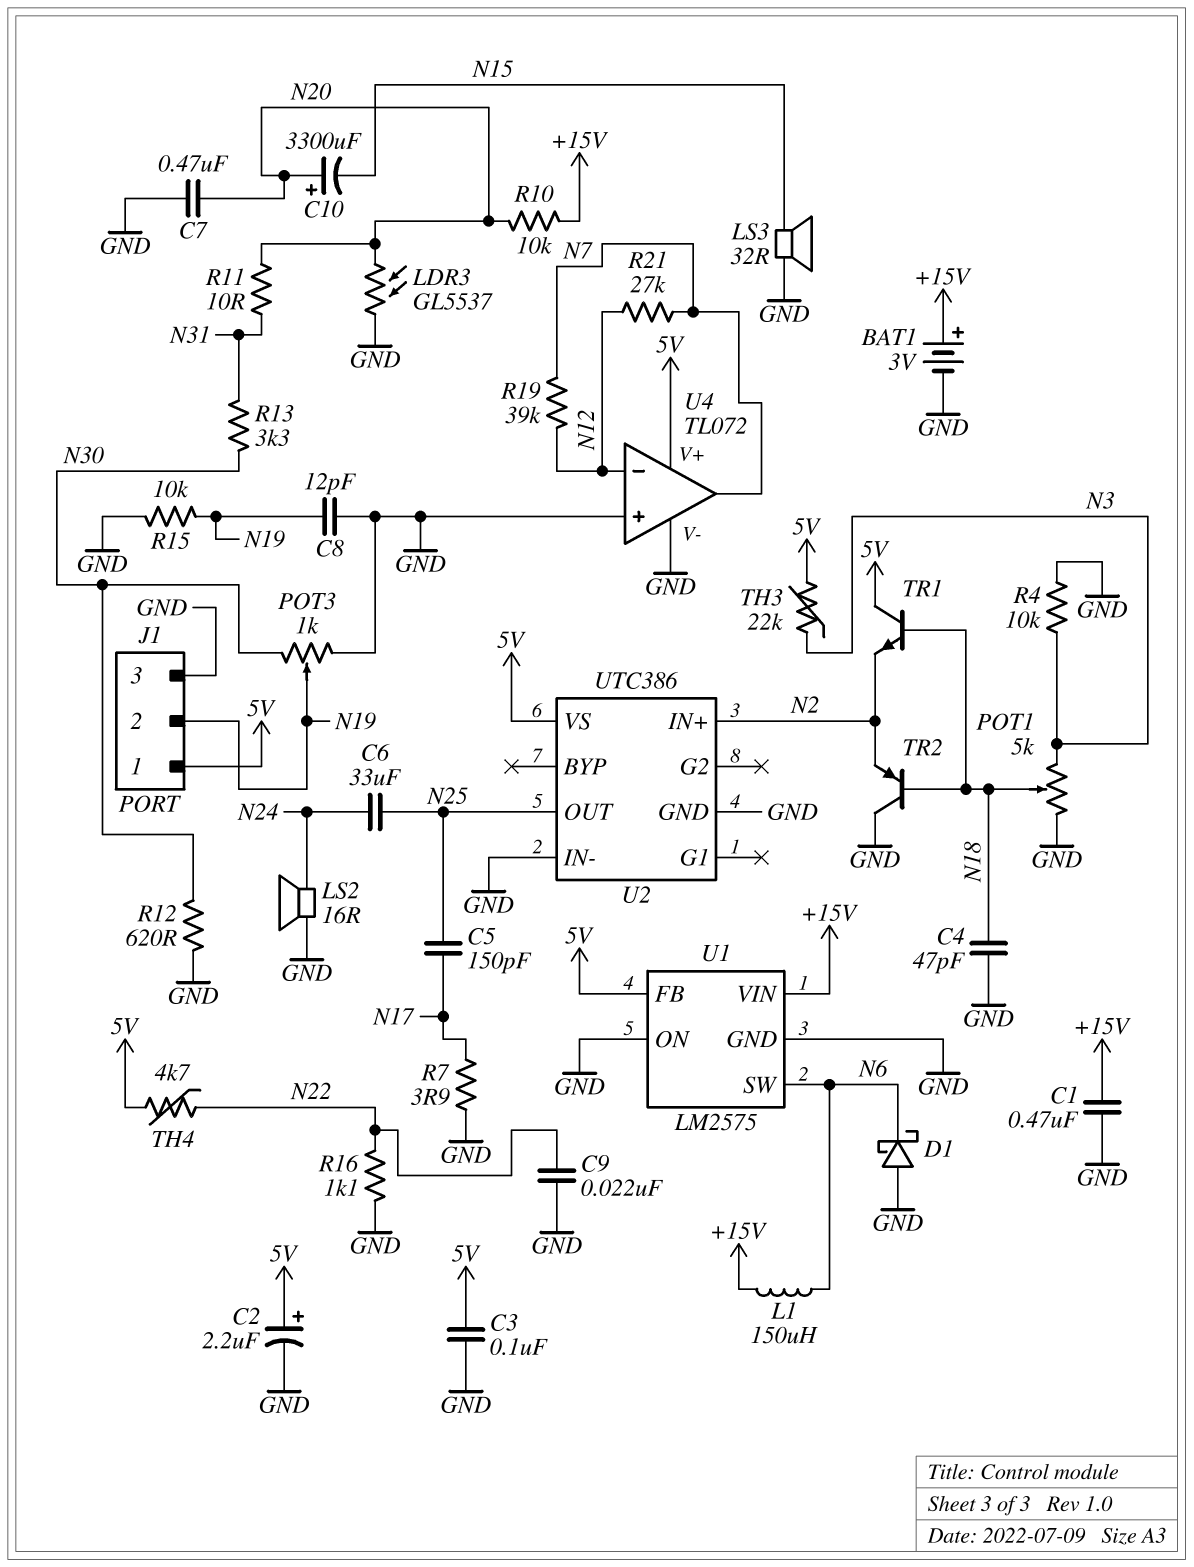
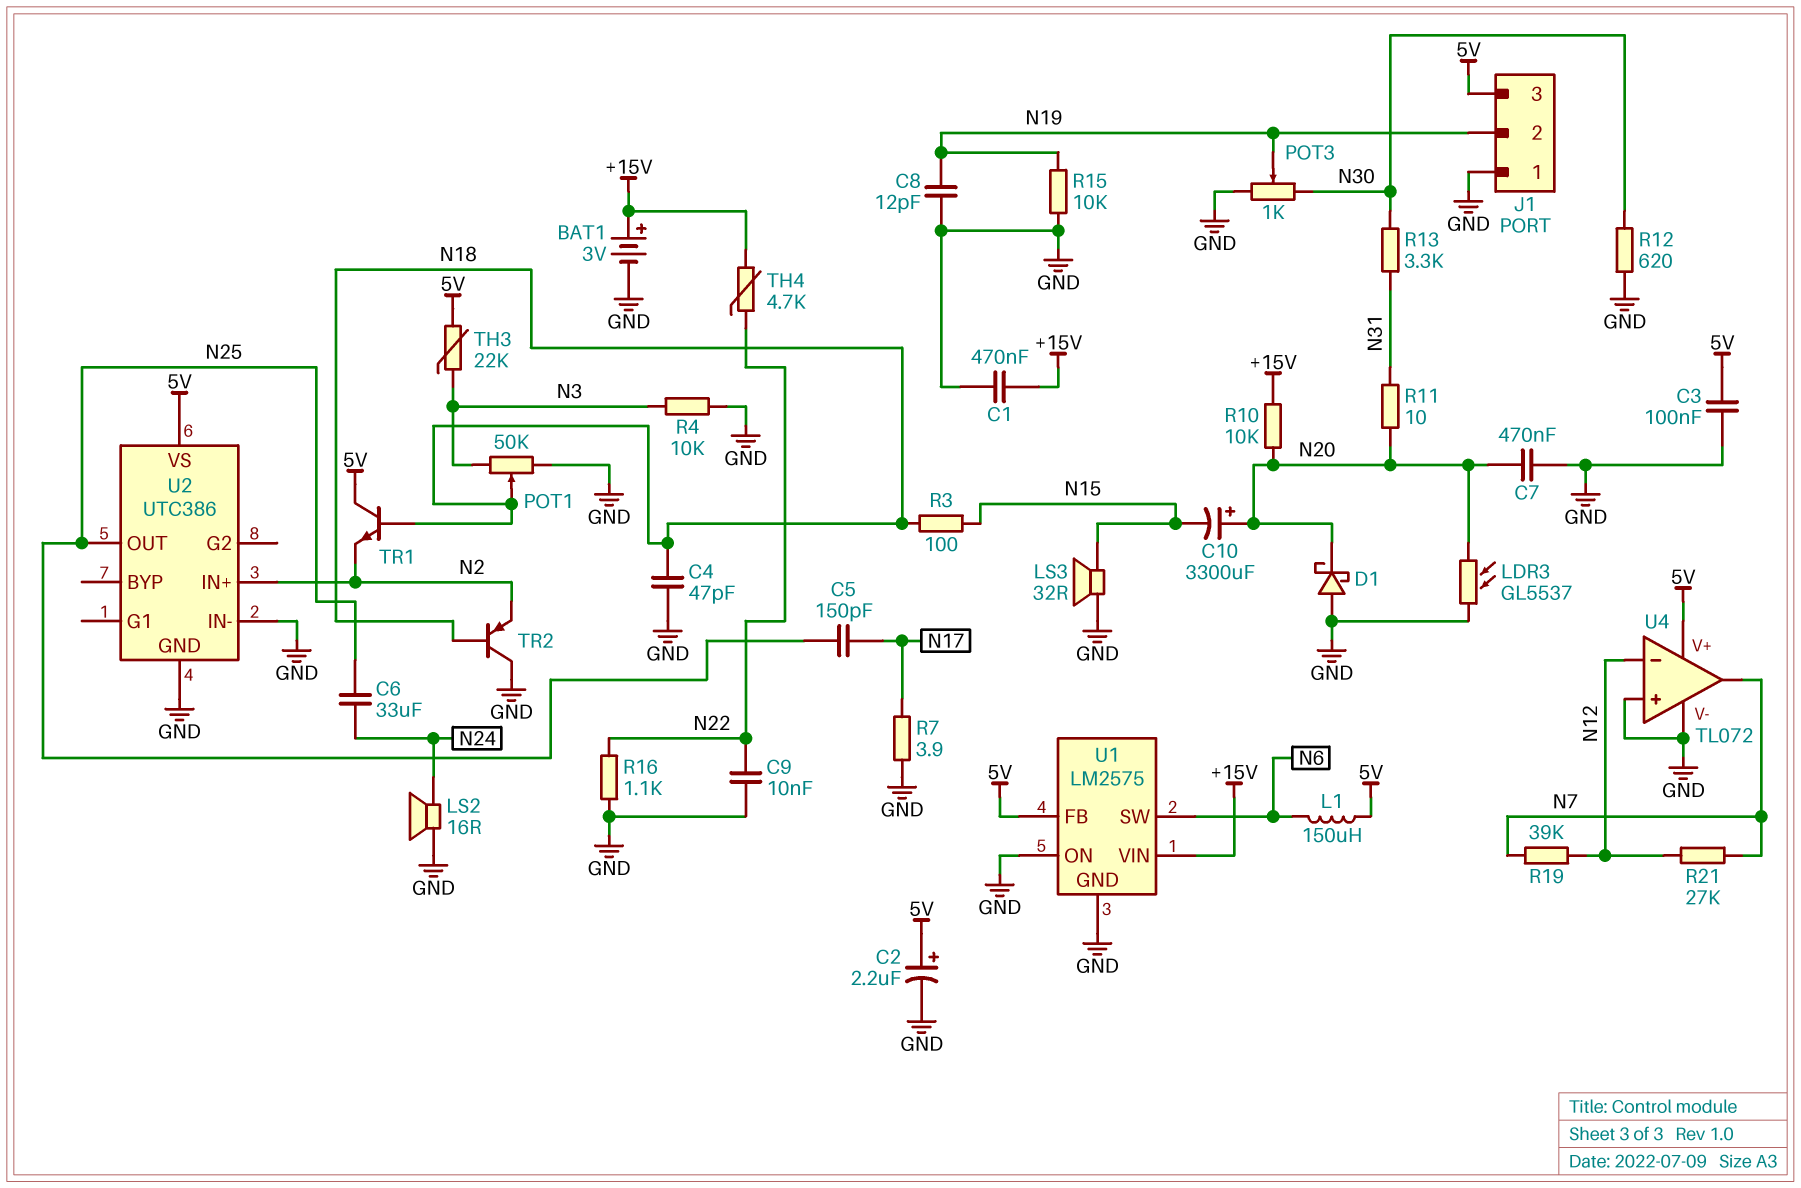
C9: 22nF (GND, N22) -> 10nF (GND, N22)
D1: schottky (A GND, K N6) -> schottky (A GND, K N20)
J1 pin 1: 5V -> GND
J1 pin 3: GND -> 5V
L1: 150uH (+15V, N6) -> 150uH (5V, N6)
POT1: 5k (GND, N3, wiper N18) -> 50k (GND, N3, wiper N18)
R3: none -> 100 (N15, N18)
TH4: 4.7k (5V, N22) -> 4.7k (+15V, N22)

